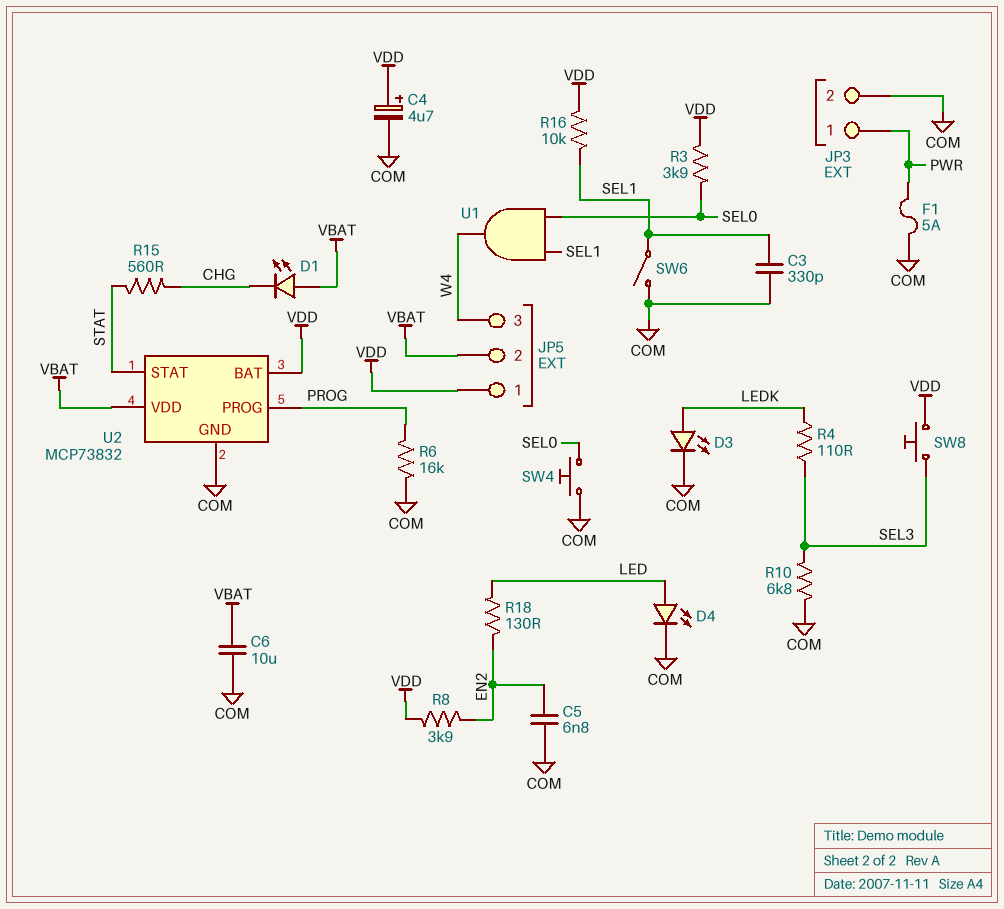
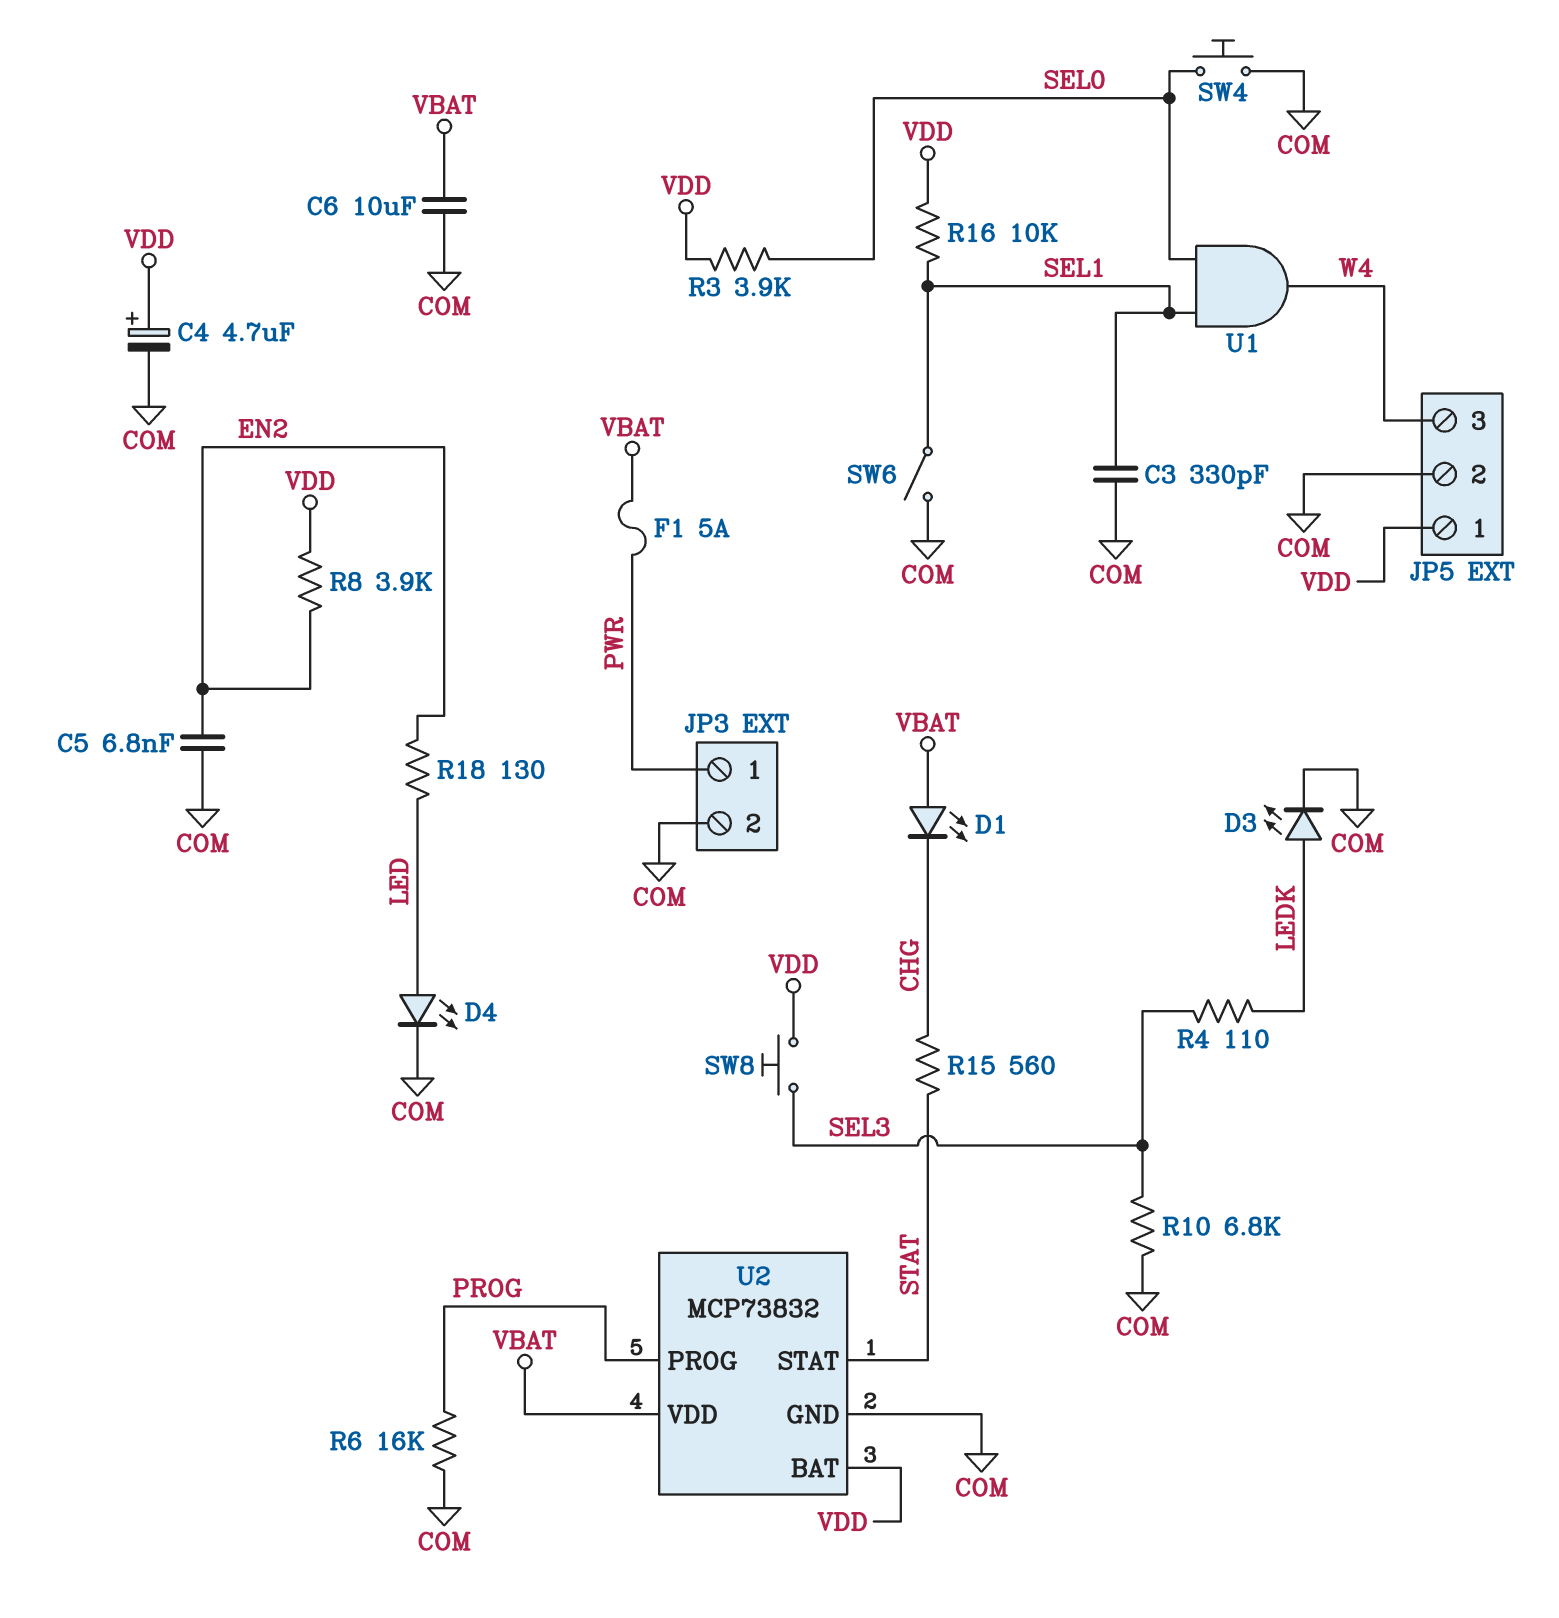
F1: 5A (COM, PWR) -> 5A (PWR, VBAT)
JP5 pin 2: VBAT -> COM

